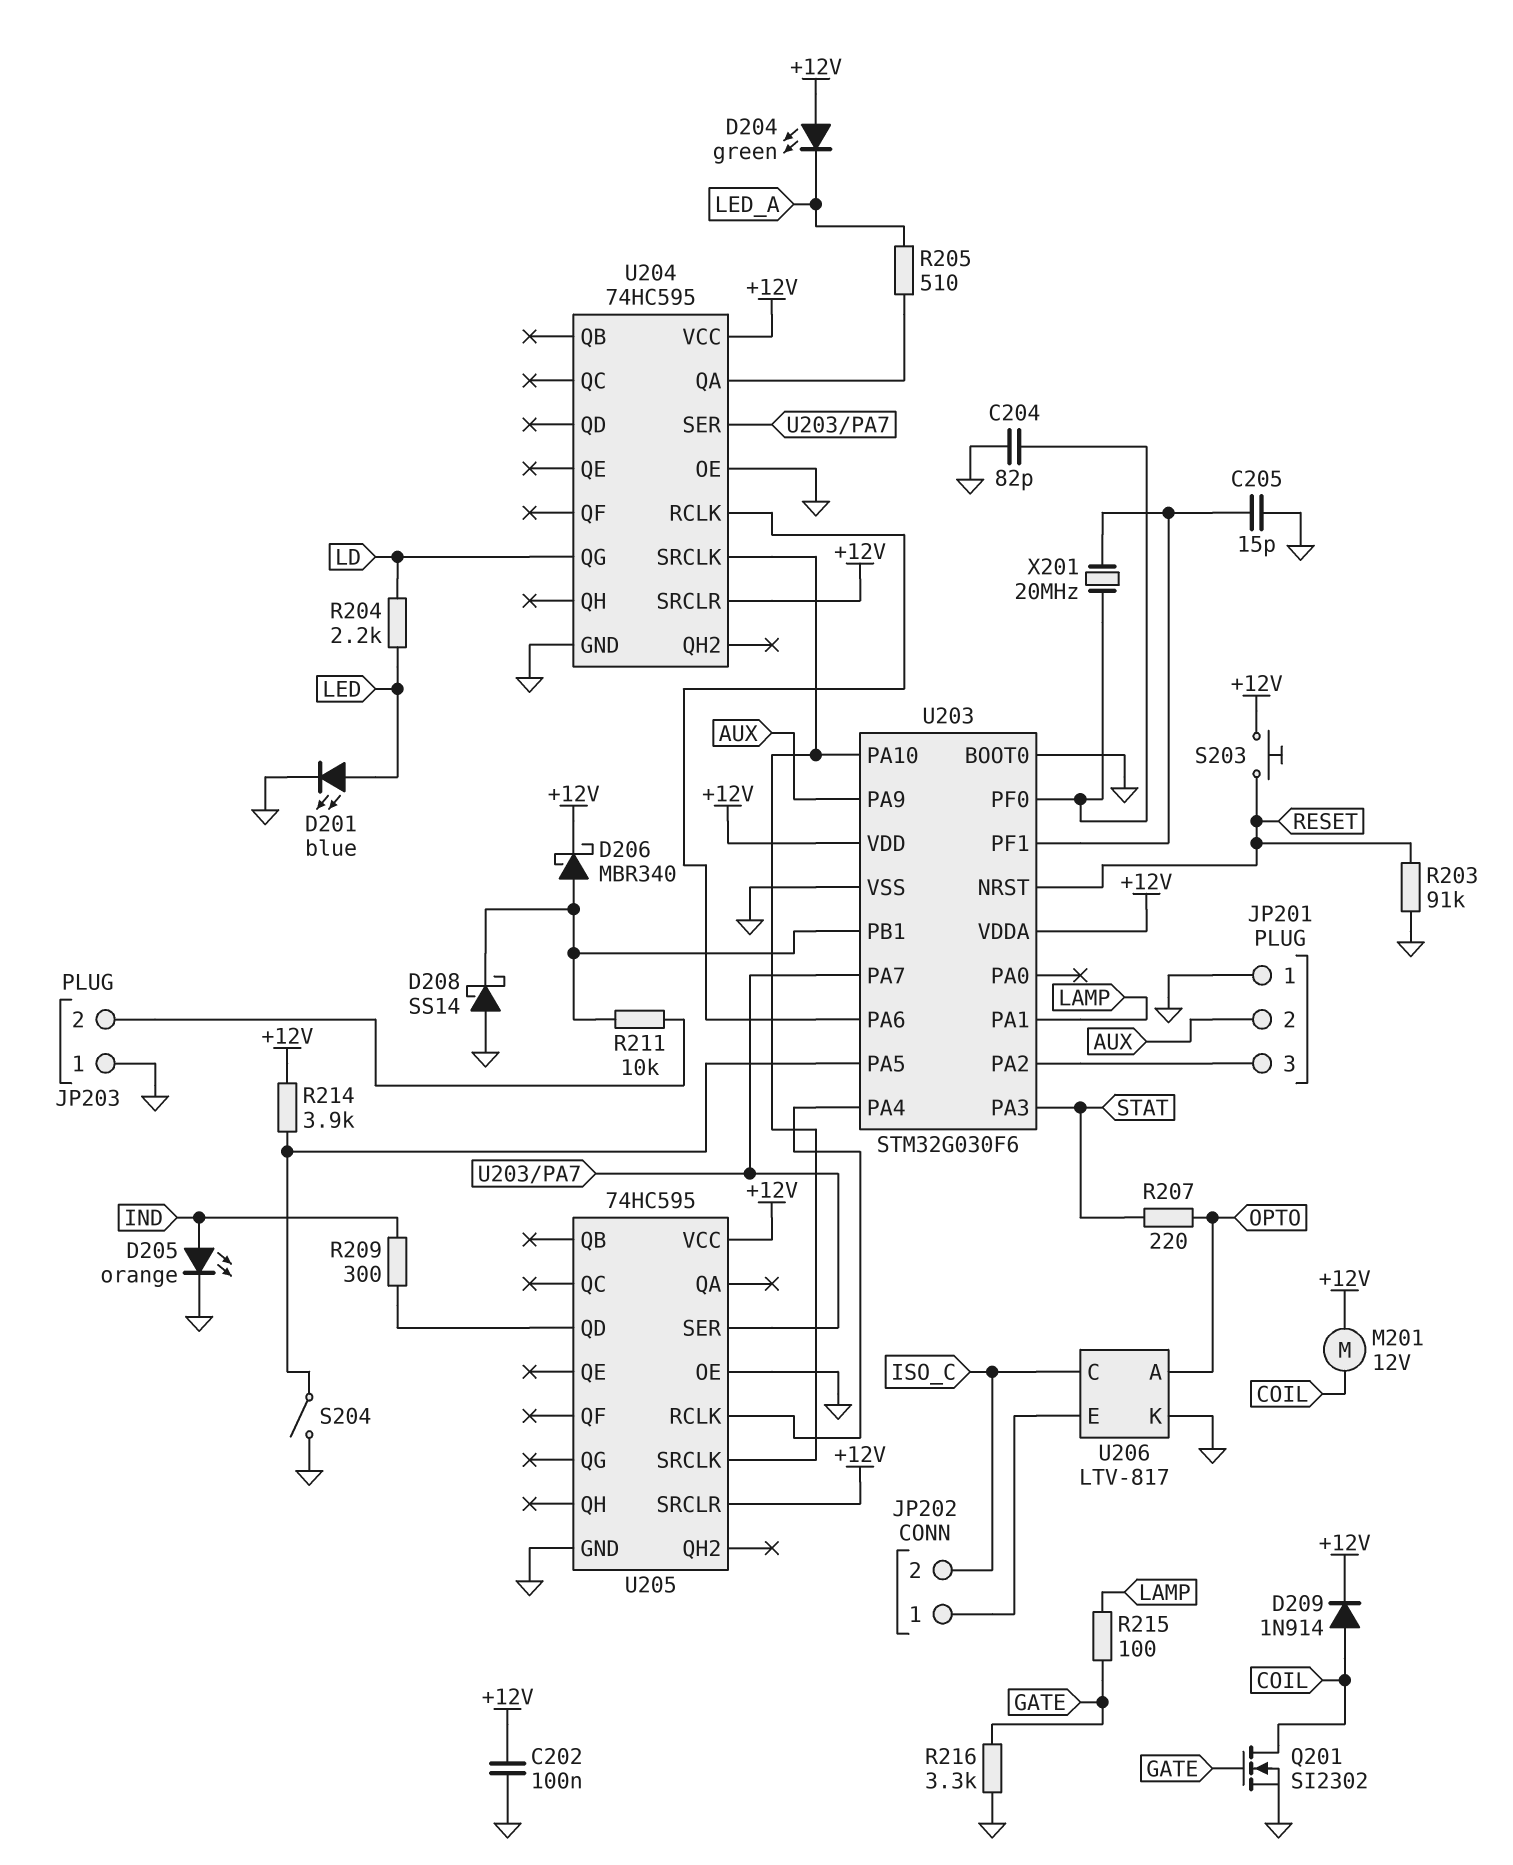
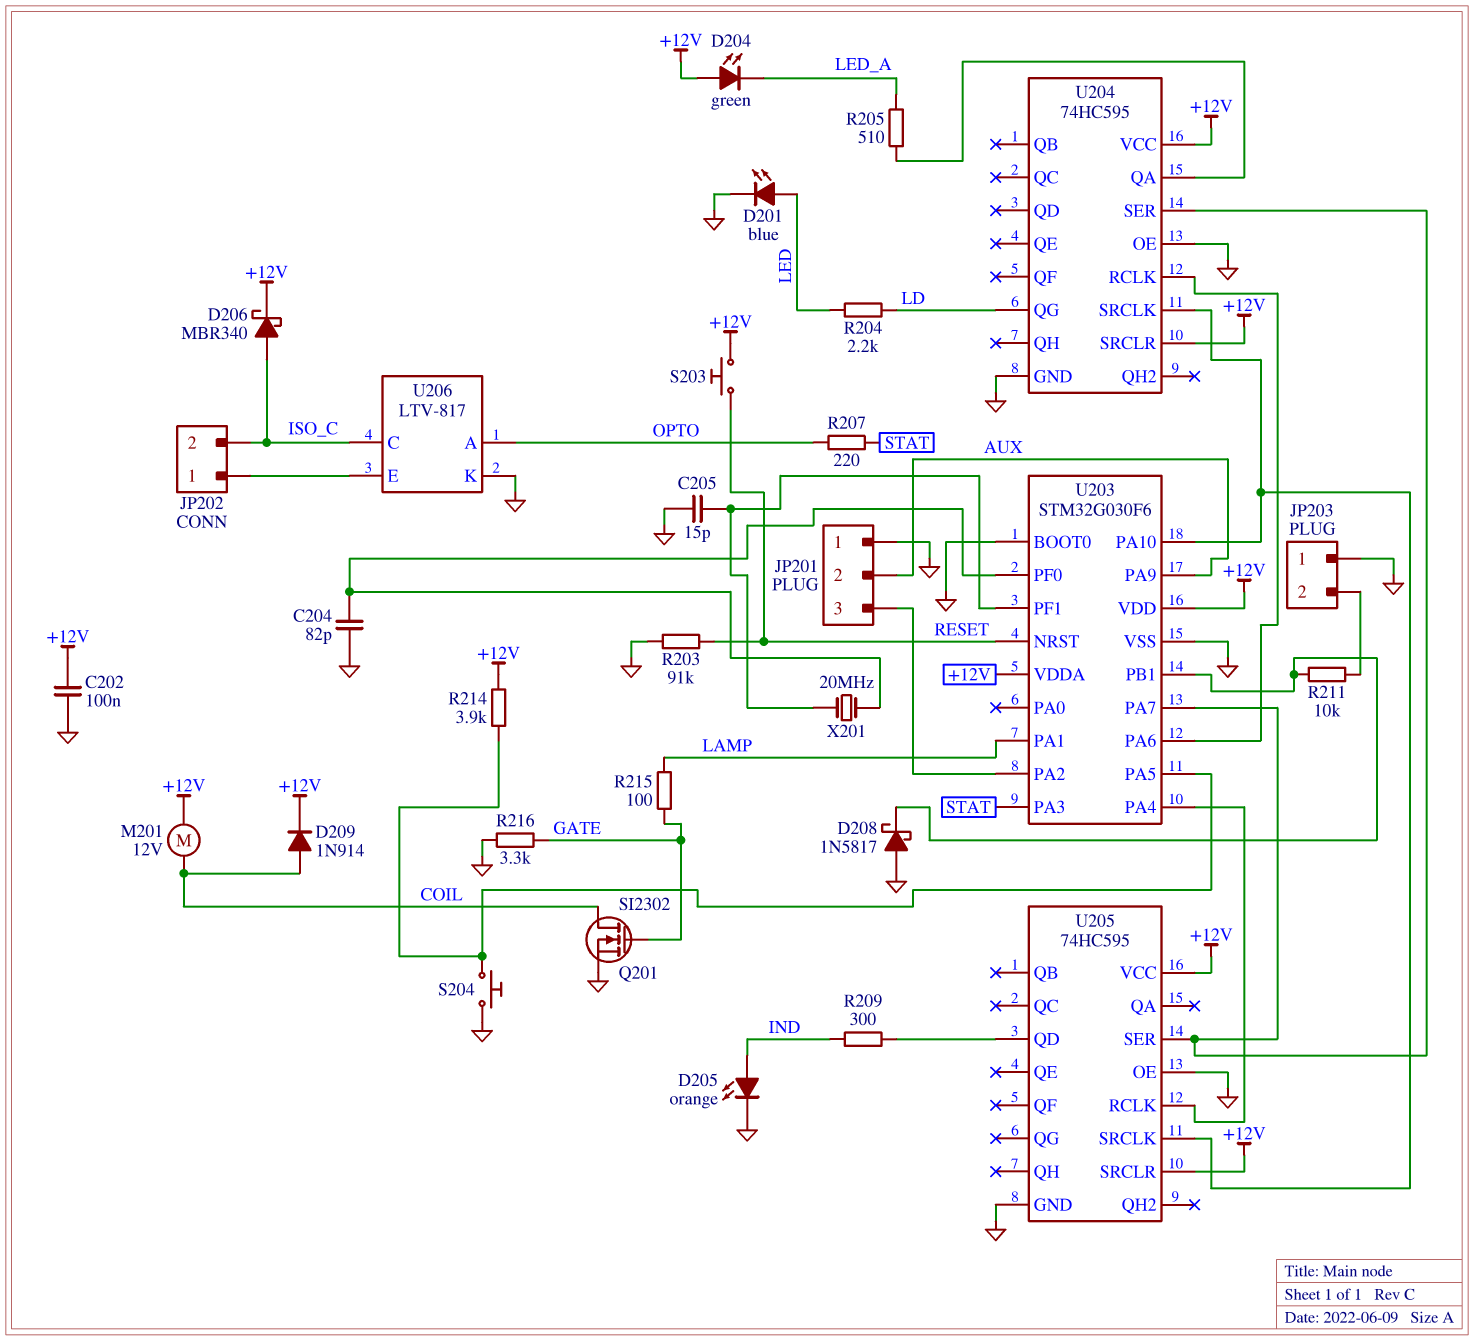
D206: schottky MBR340 (A U203/PB1, K +12V) -> schottky MBR340 (A ISO_C, K +12V)
D208: schottky SS14 (A GND, K U203/PB1) -> schottky 1N5817 (A GND, K U203/PB1)
S204: switch (GND, U203/PA5) -> button (GND, U203/PA5)

